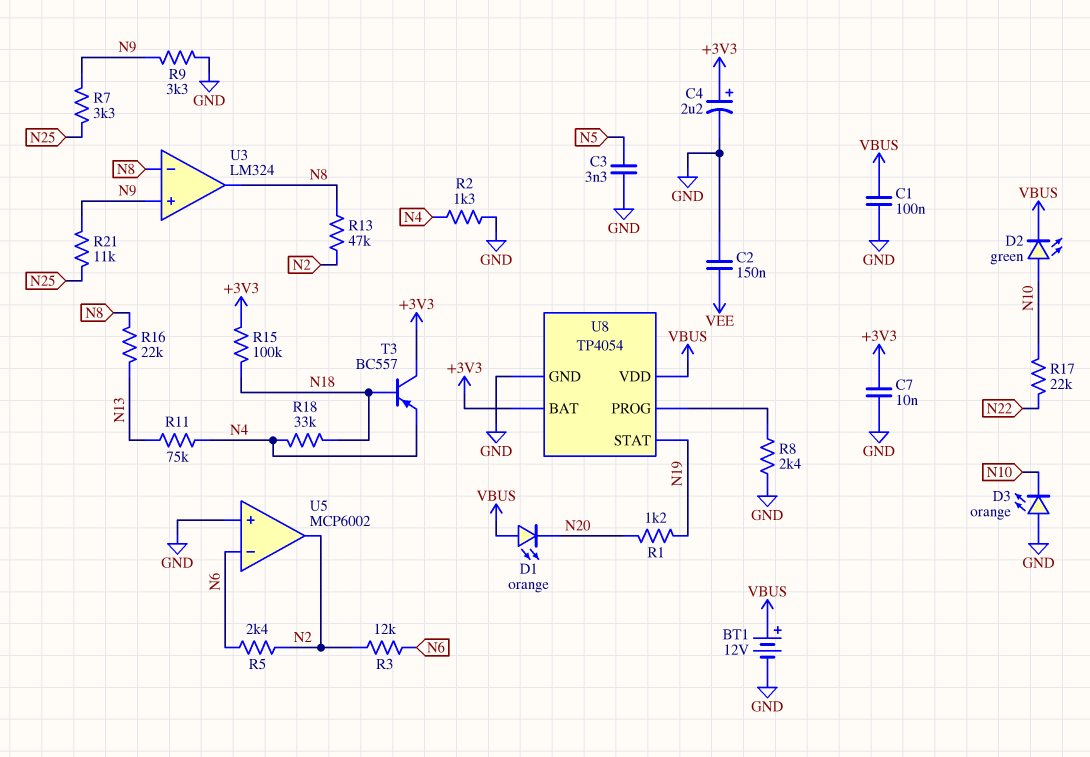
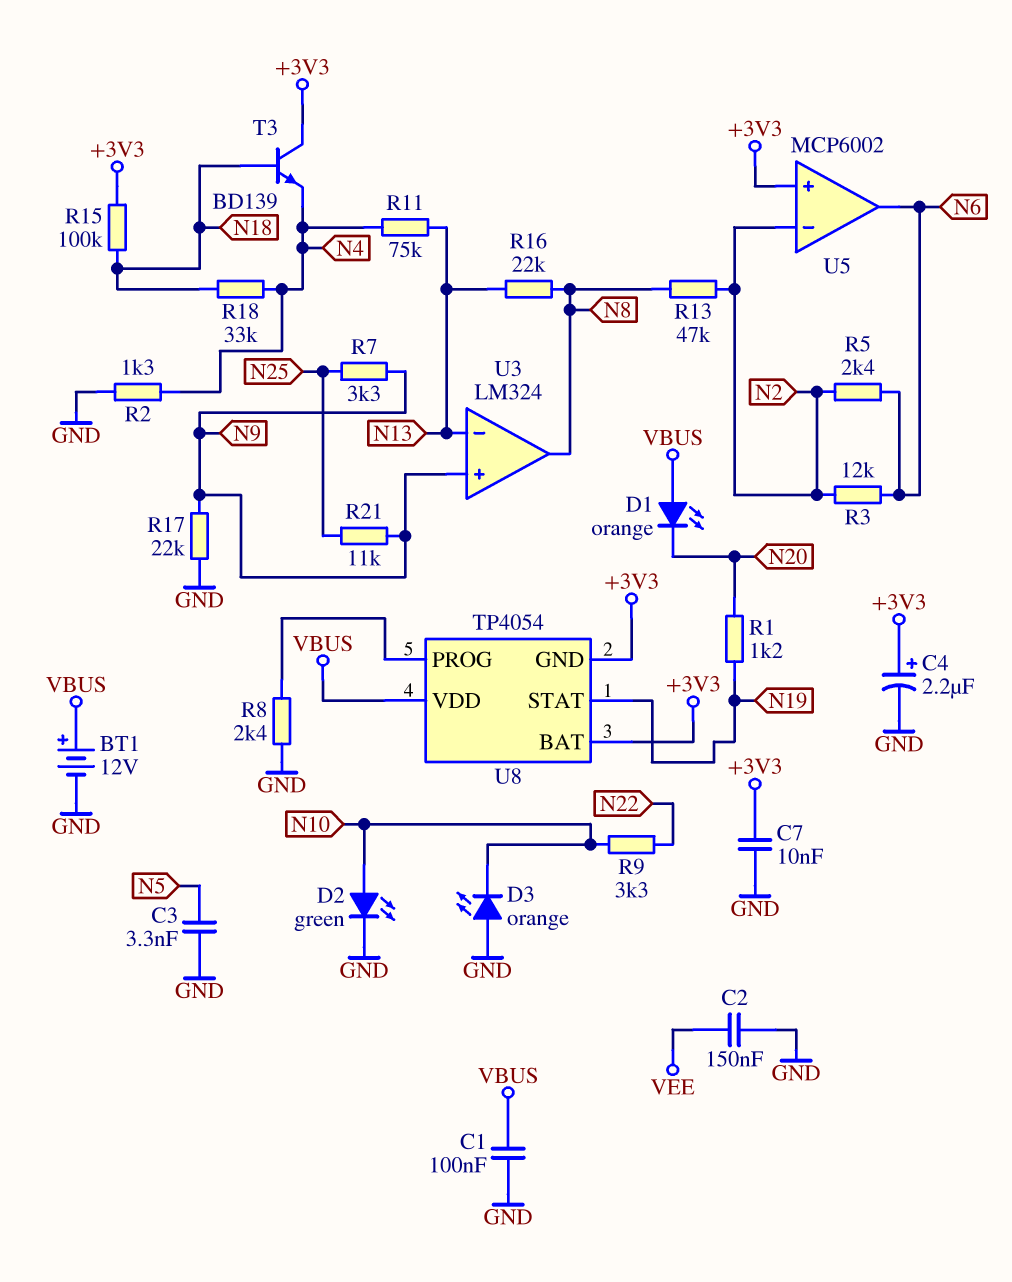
D2: LED green (A N10, K VBUS) -> LED green (A N10, K GND)
R9: 3.3k (GND, N9) -> 3.3k (N10, N22)
R17: 22k (N10, N22) -> 22k (GND, N9)
T3: PNP BC557 (B N18, C +3V3, E N4) -> NPN BD139 (B N18, C +3V3, E N4)
U3 pin in-: N8 -> N13
U5 pin in+: GND -> +3V3
U5 pin in-: N6 -> N2
U5 pin out: N2 -> N6
U8 pin GND: GND -> +3V3

